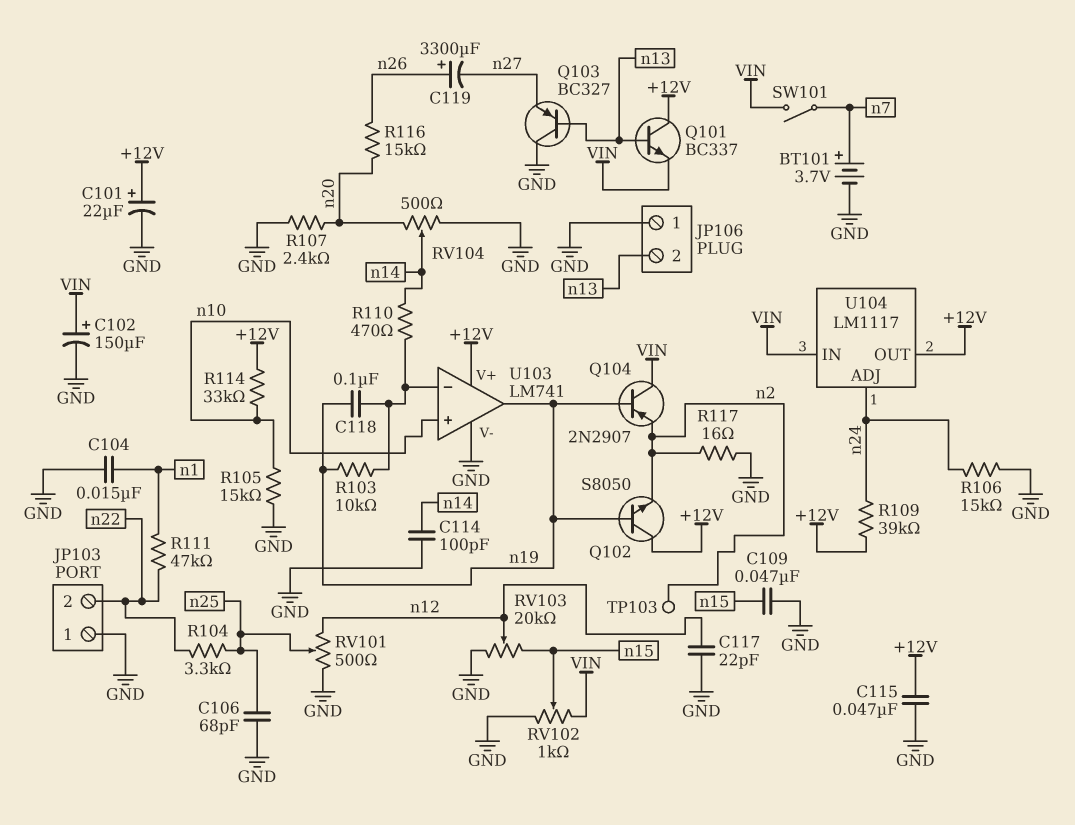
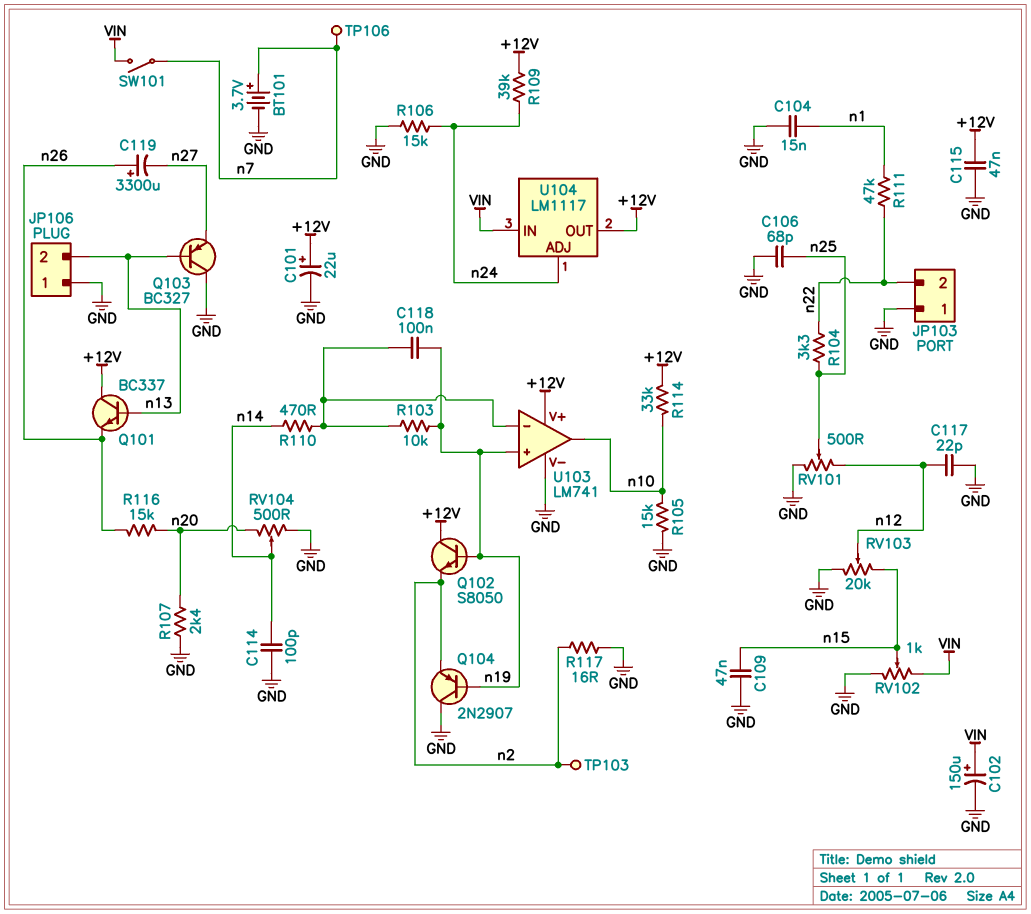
Q101: NPN BC337 (B n13, C +12V, E VIN) -> NPN BC337 (B n13, C +12V, E n26)
Q104: PNP 2N2907 (B n19, C VIN, E n2) -> PNP 2N2907 (B n19, C GND, E n2)
TP106: none -> test point (n7)
U103 pin in+: n10 -> n19
U103 pin out: n19 -> n10

